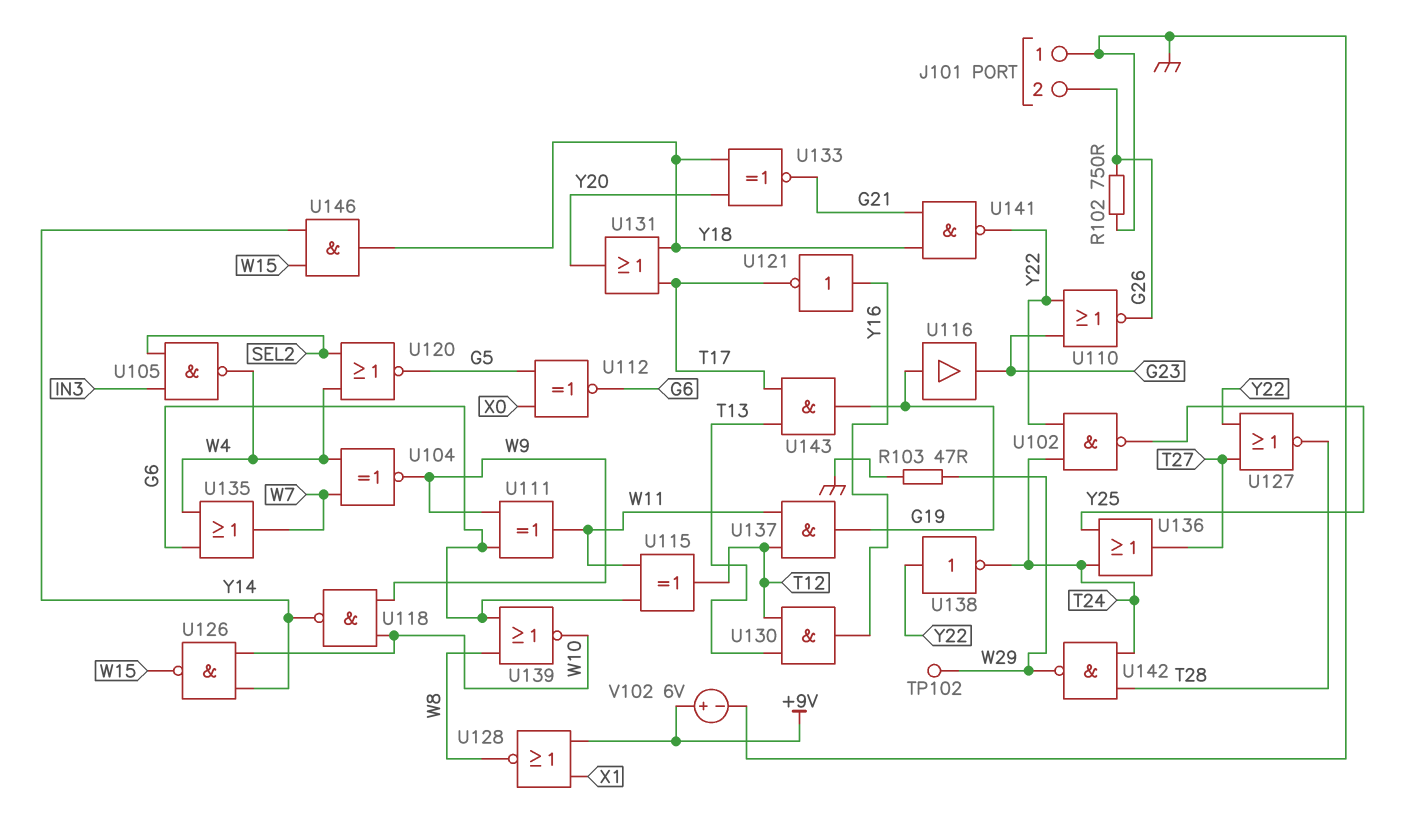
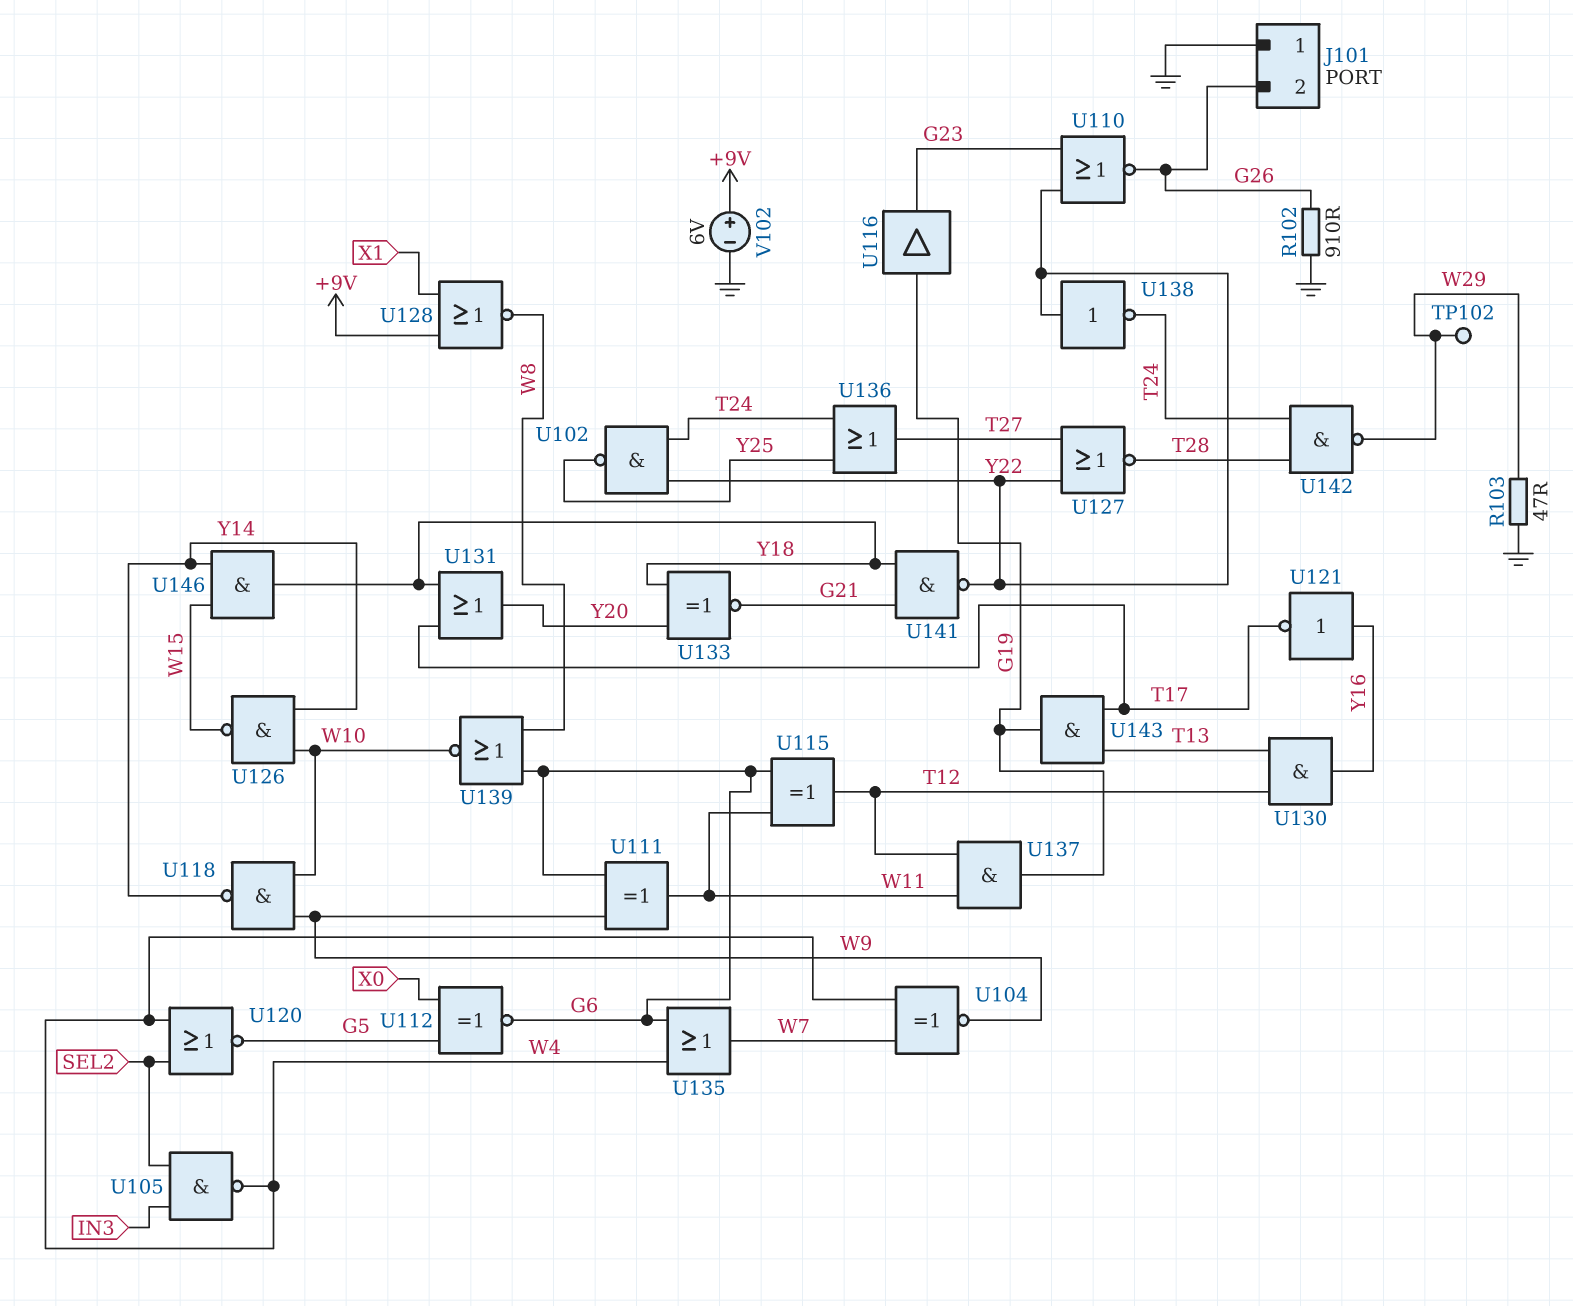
R102: 750 (G26, GND) -> 910 (G26, GND)

